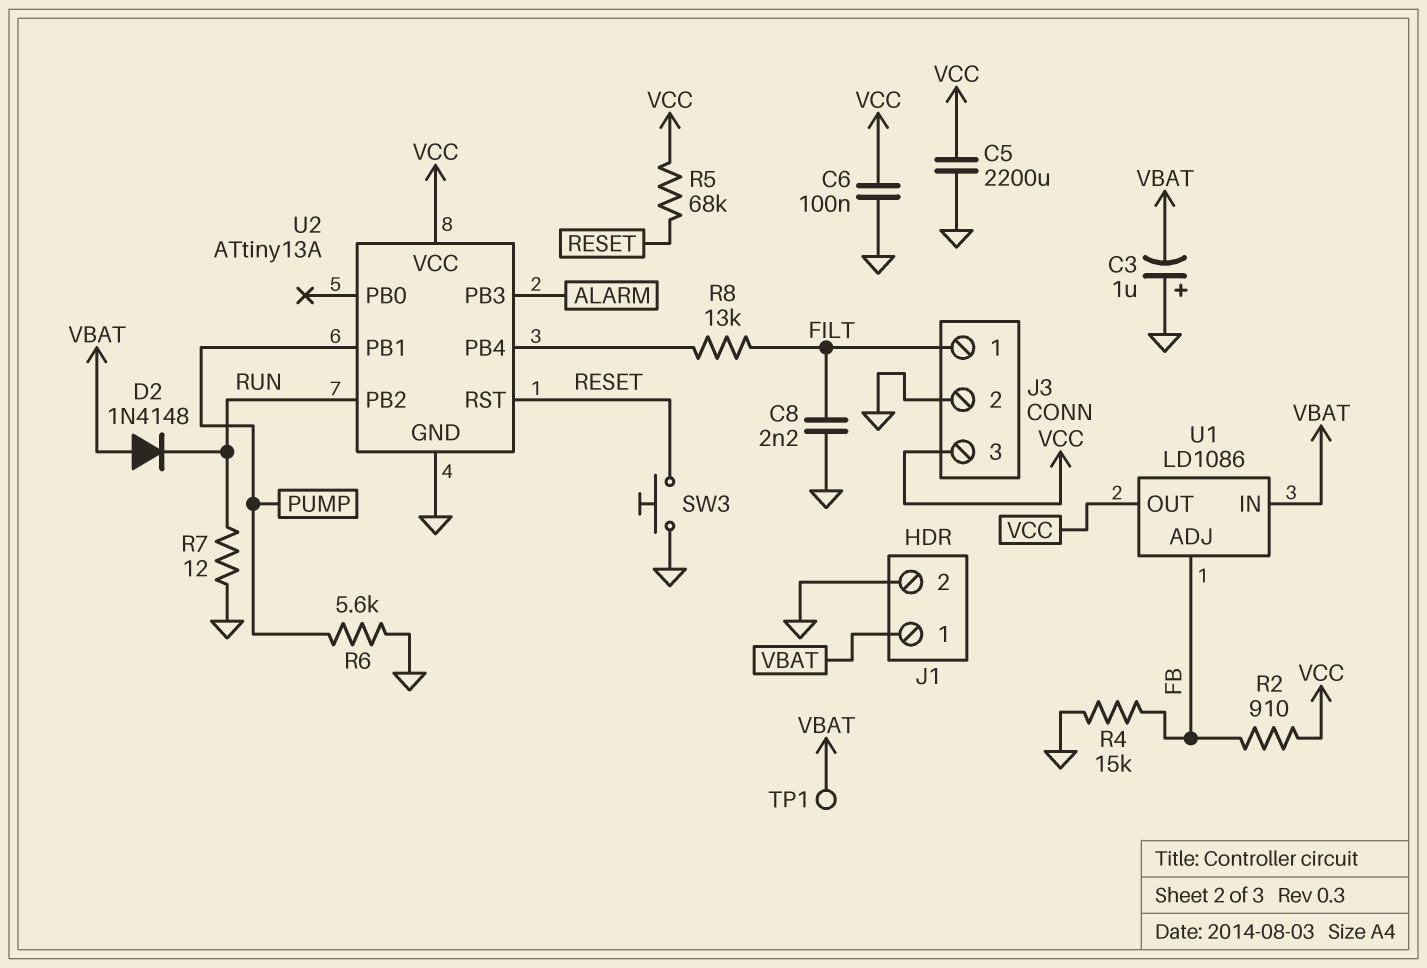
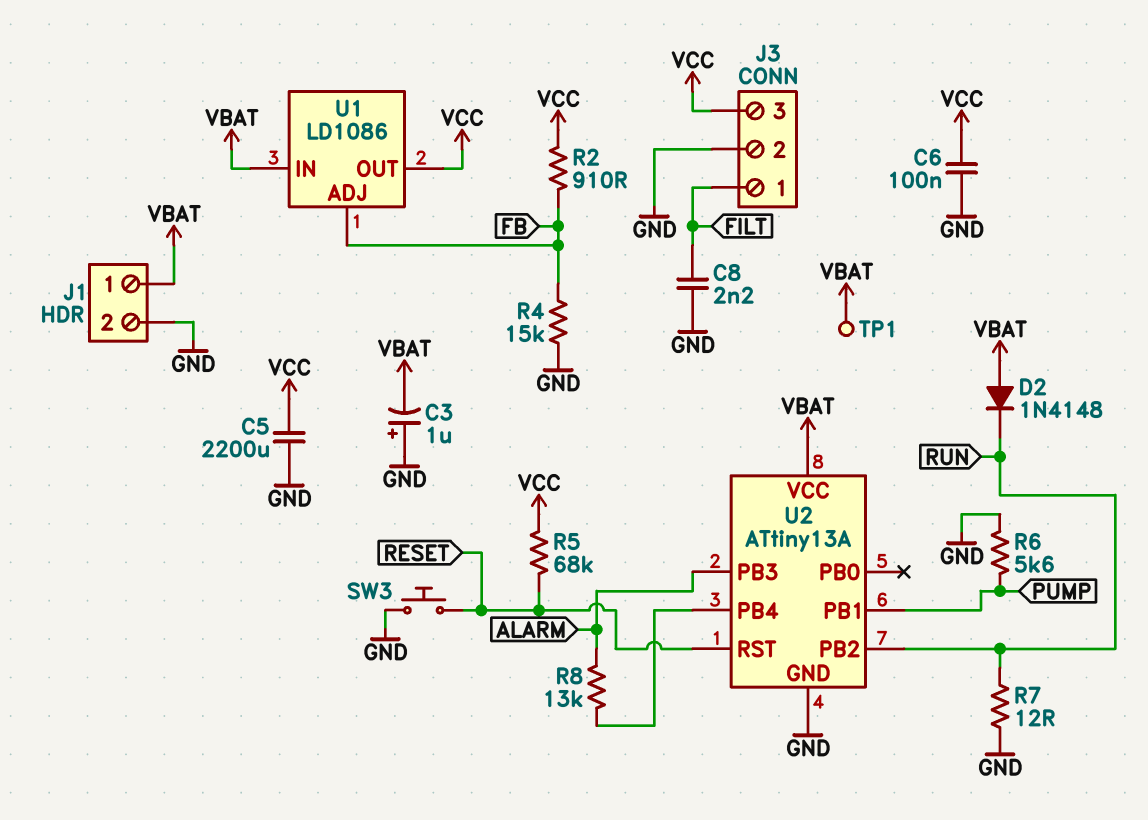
R8: 13k (FILT, U2/PB4) -> 13k (ALARM, U2/PB4)
U2 pin VCC: VCC -> VBAT

